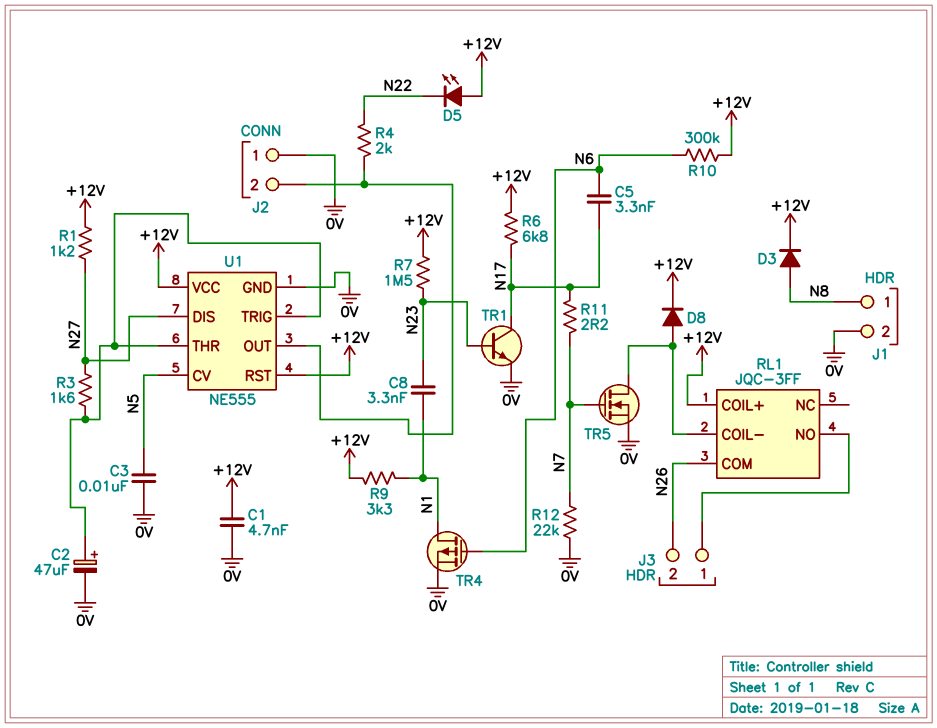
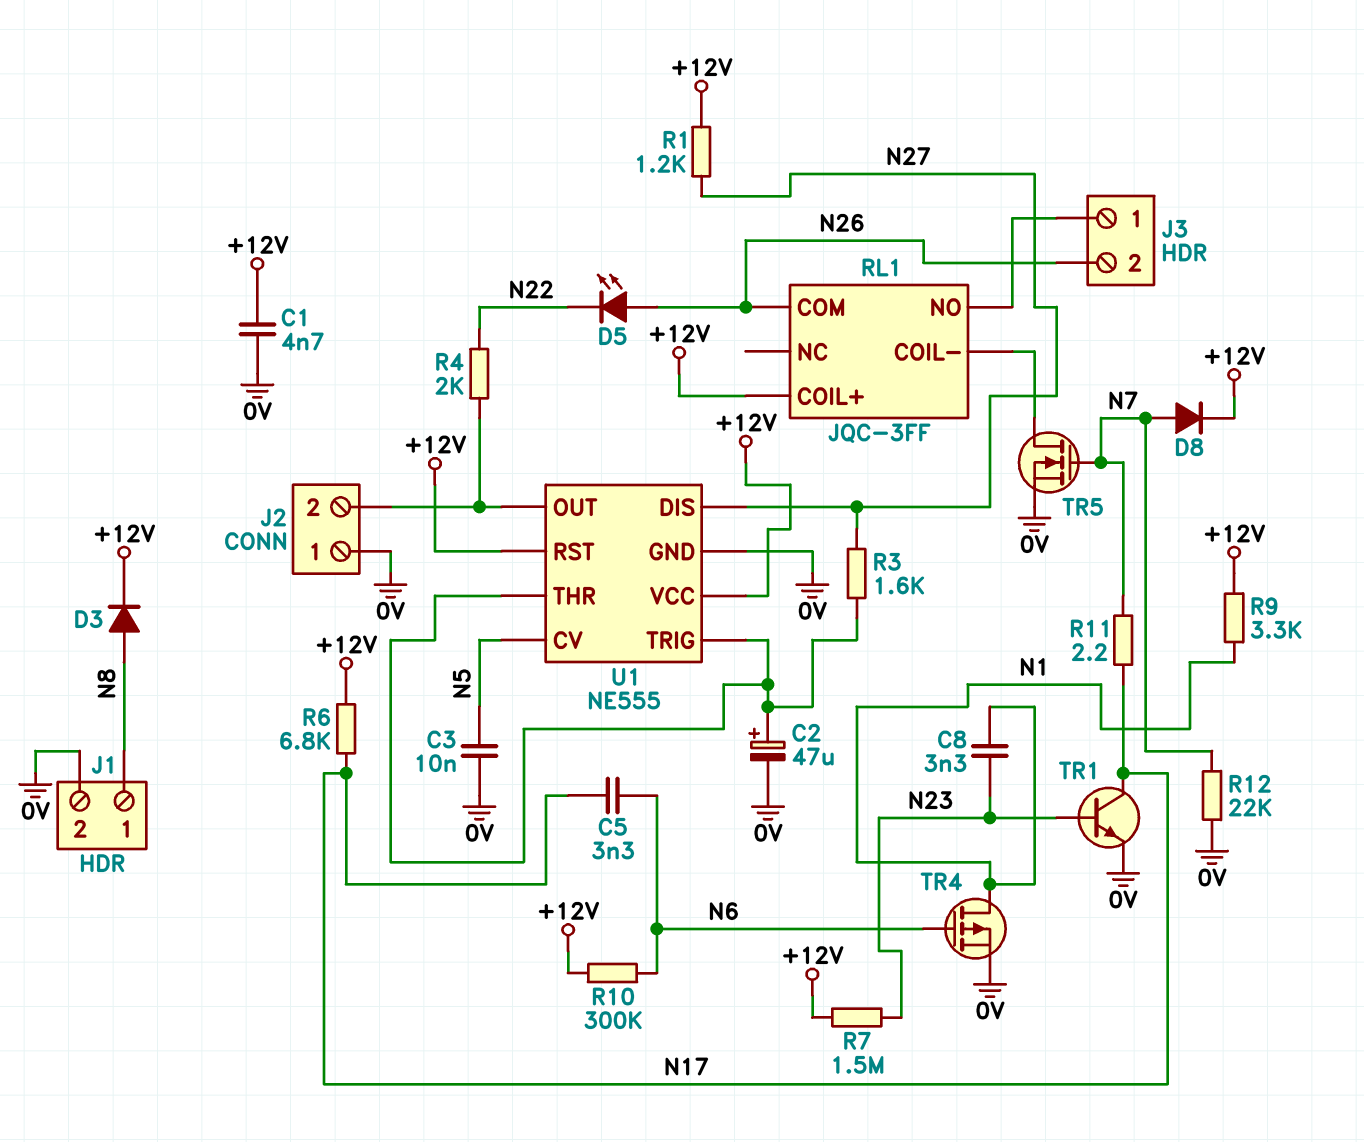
D5: LED (A +12V, K N22) -> LED (A N26, K N22)
D8: diode (A RL1/COIL-, K +12V) -> diode (A N7, K +12V)

